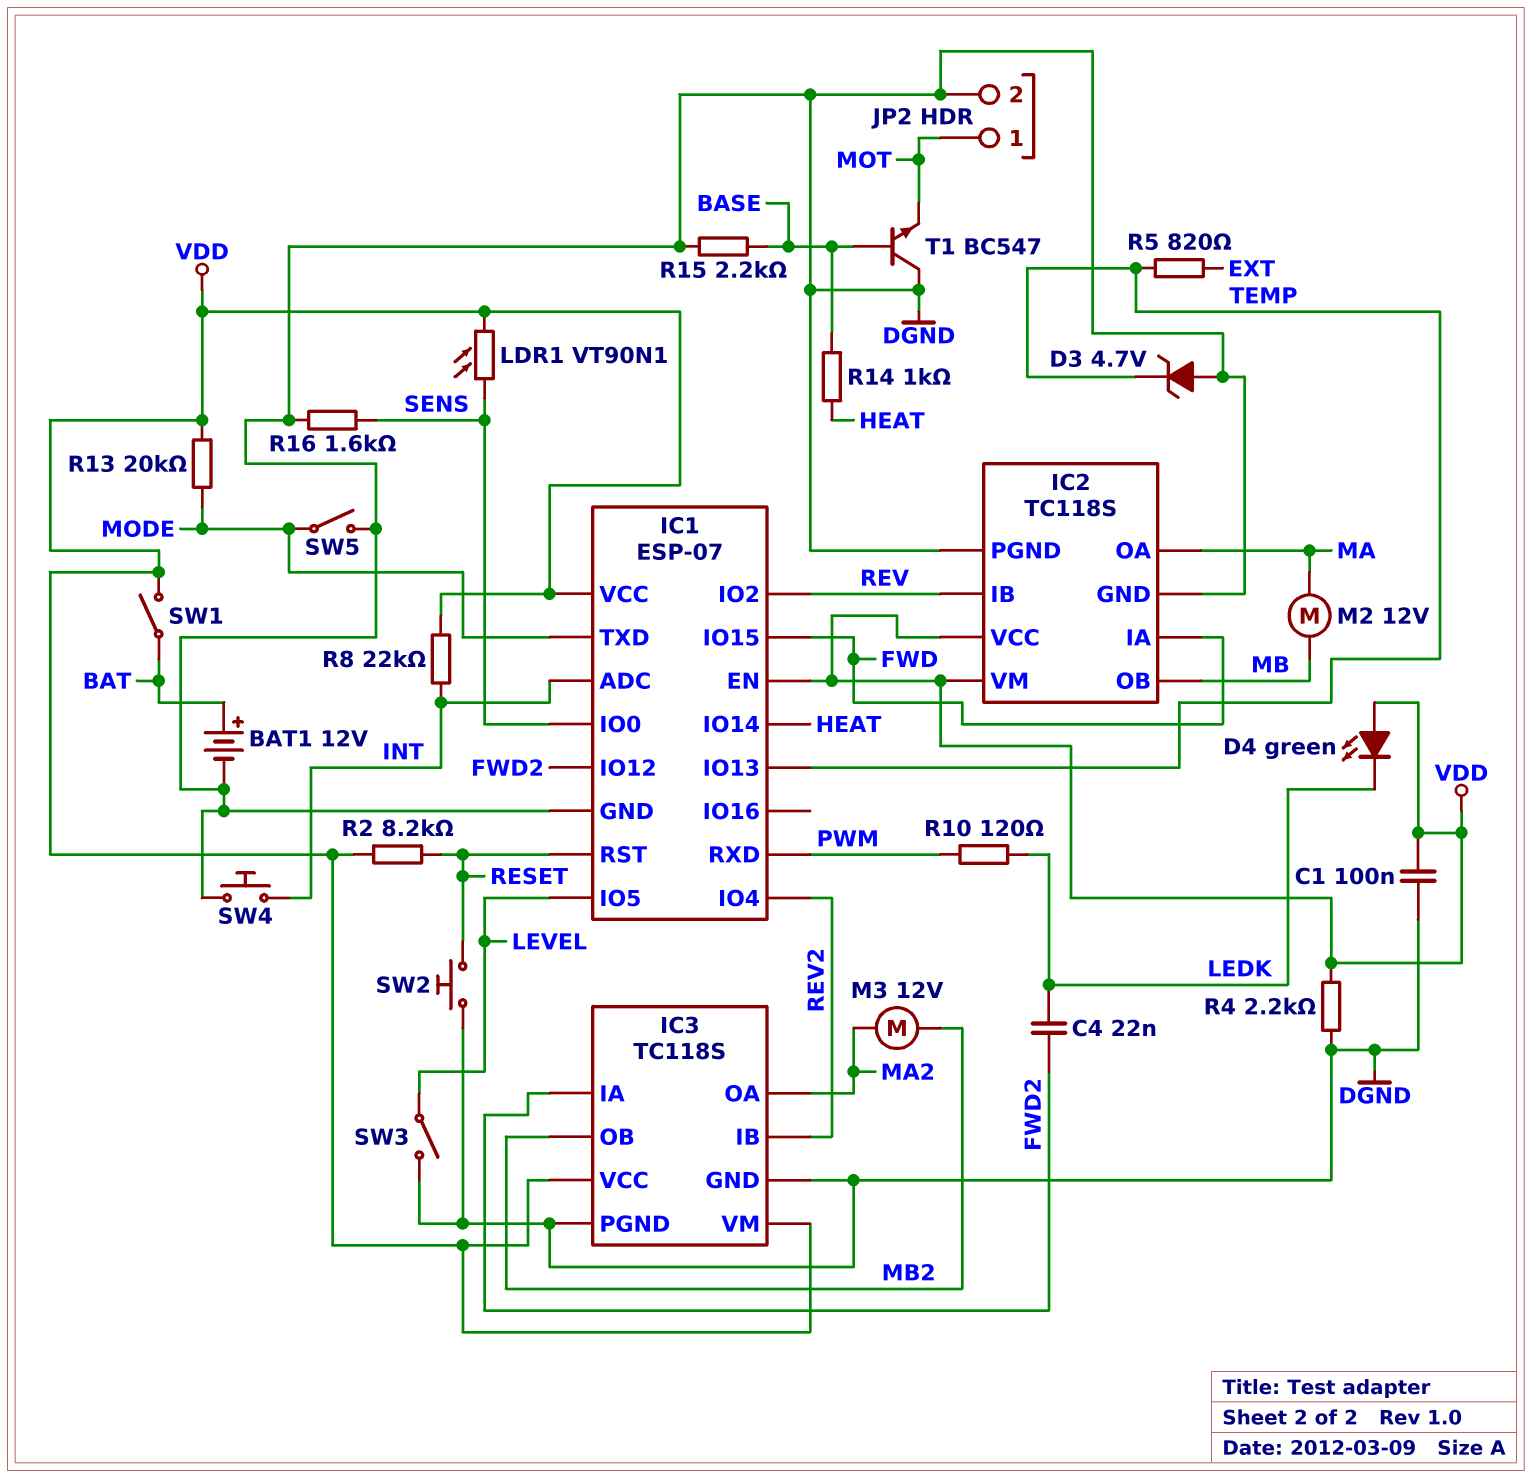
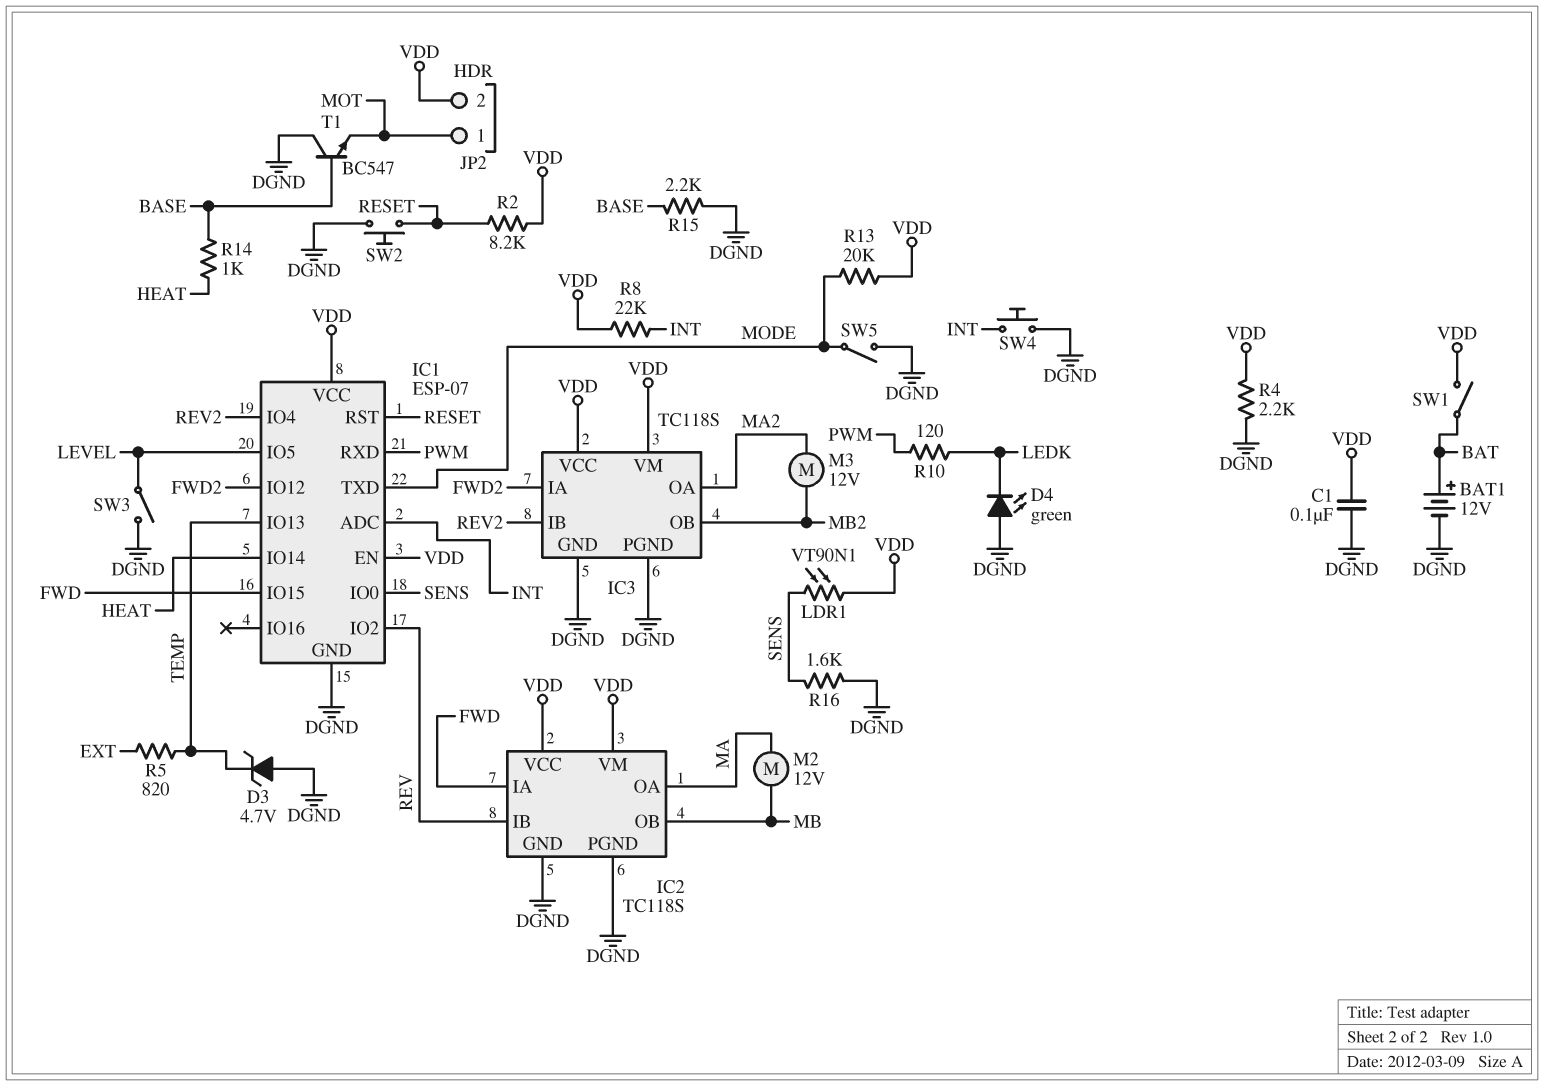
C4: 22nF (FWD2, LEDK) -> none
D4: LED green (A VDD, K LEDK) -> LED green (A DGND, K LEDK)
JP2 pin 2: DGND -> VDD

